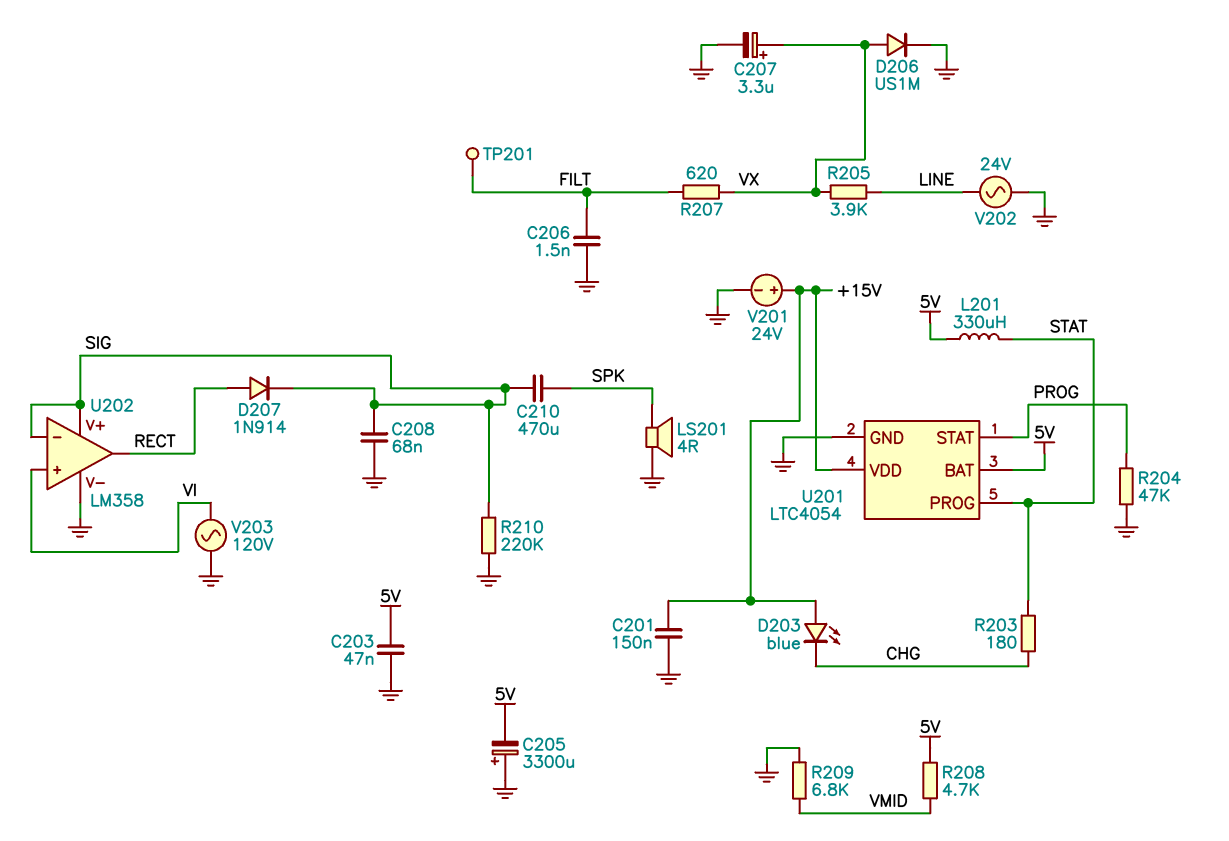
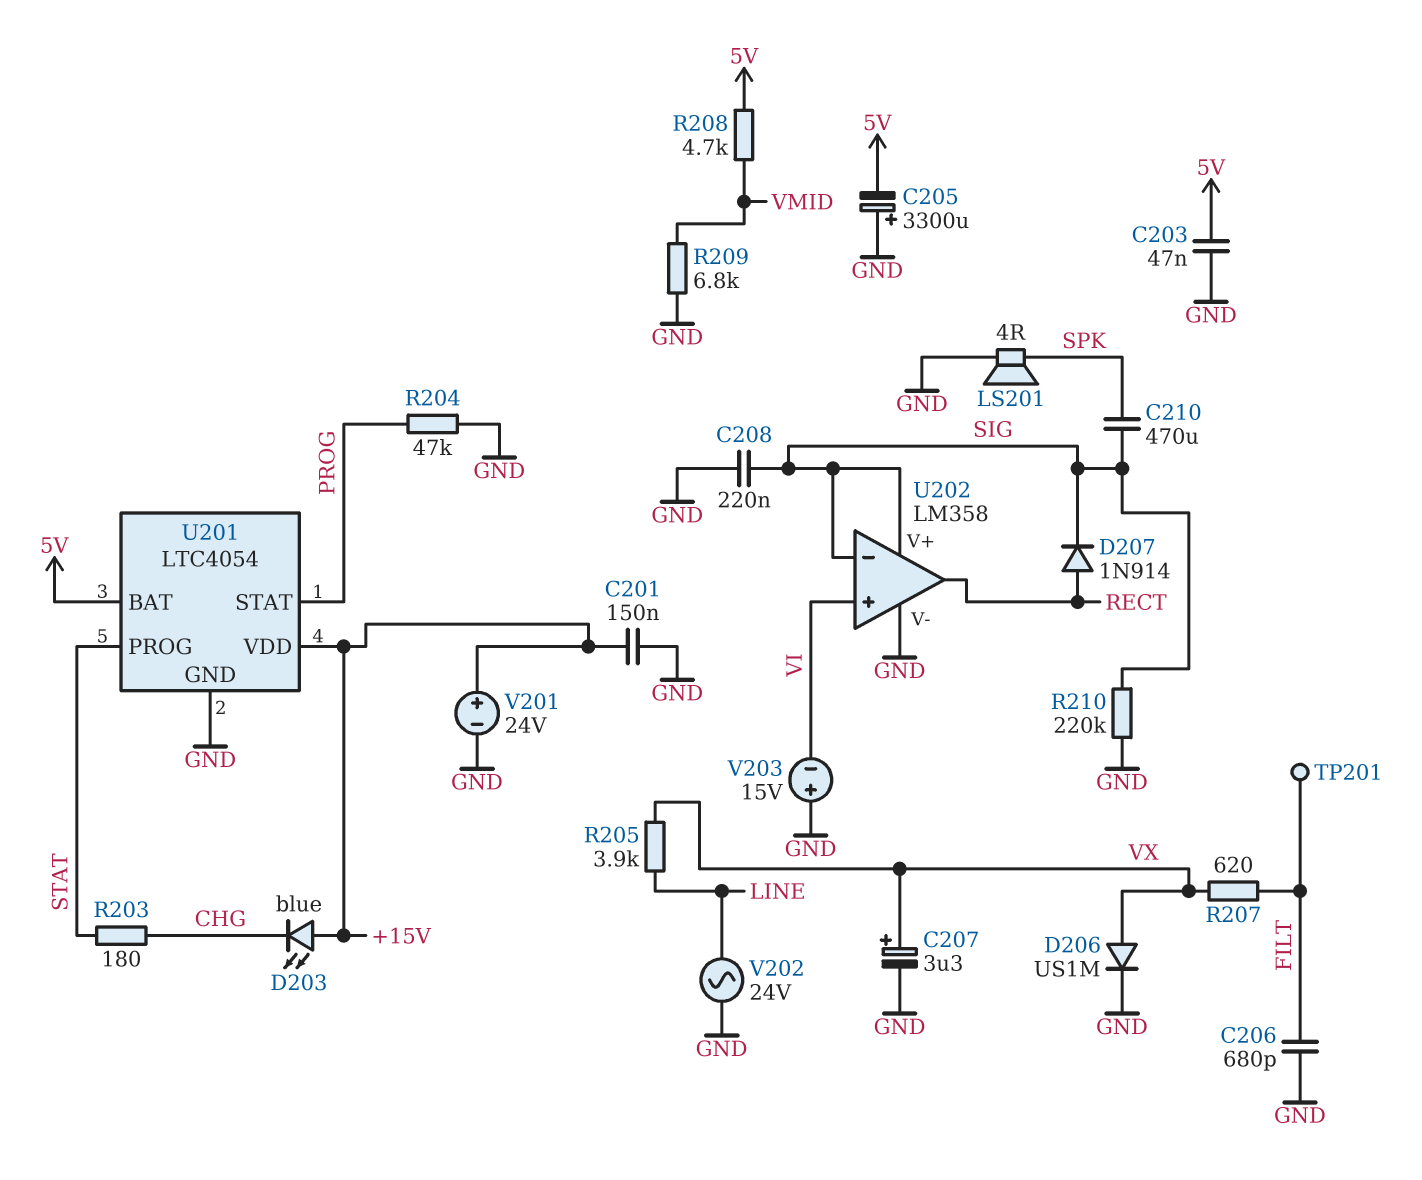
C206: 1.5nF (FILT, GND) -> 680pF (FILT, GND)
C208: 68nF (GND, SIG) -> 220nF (GND, SIG)
L201: 330uH (5V, STAT) -> none
V203: AC 120V (GND, VI) -> 15V (plus GND, minus VI)

